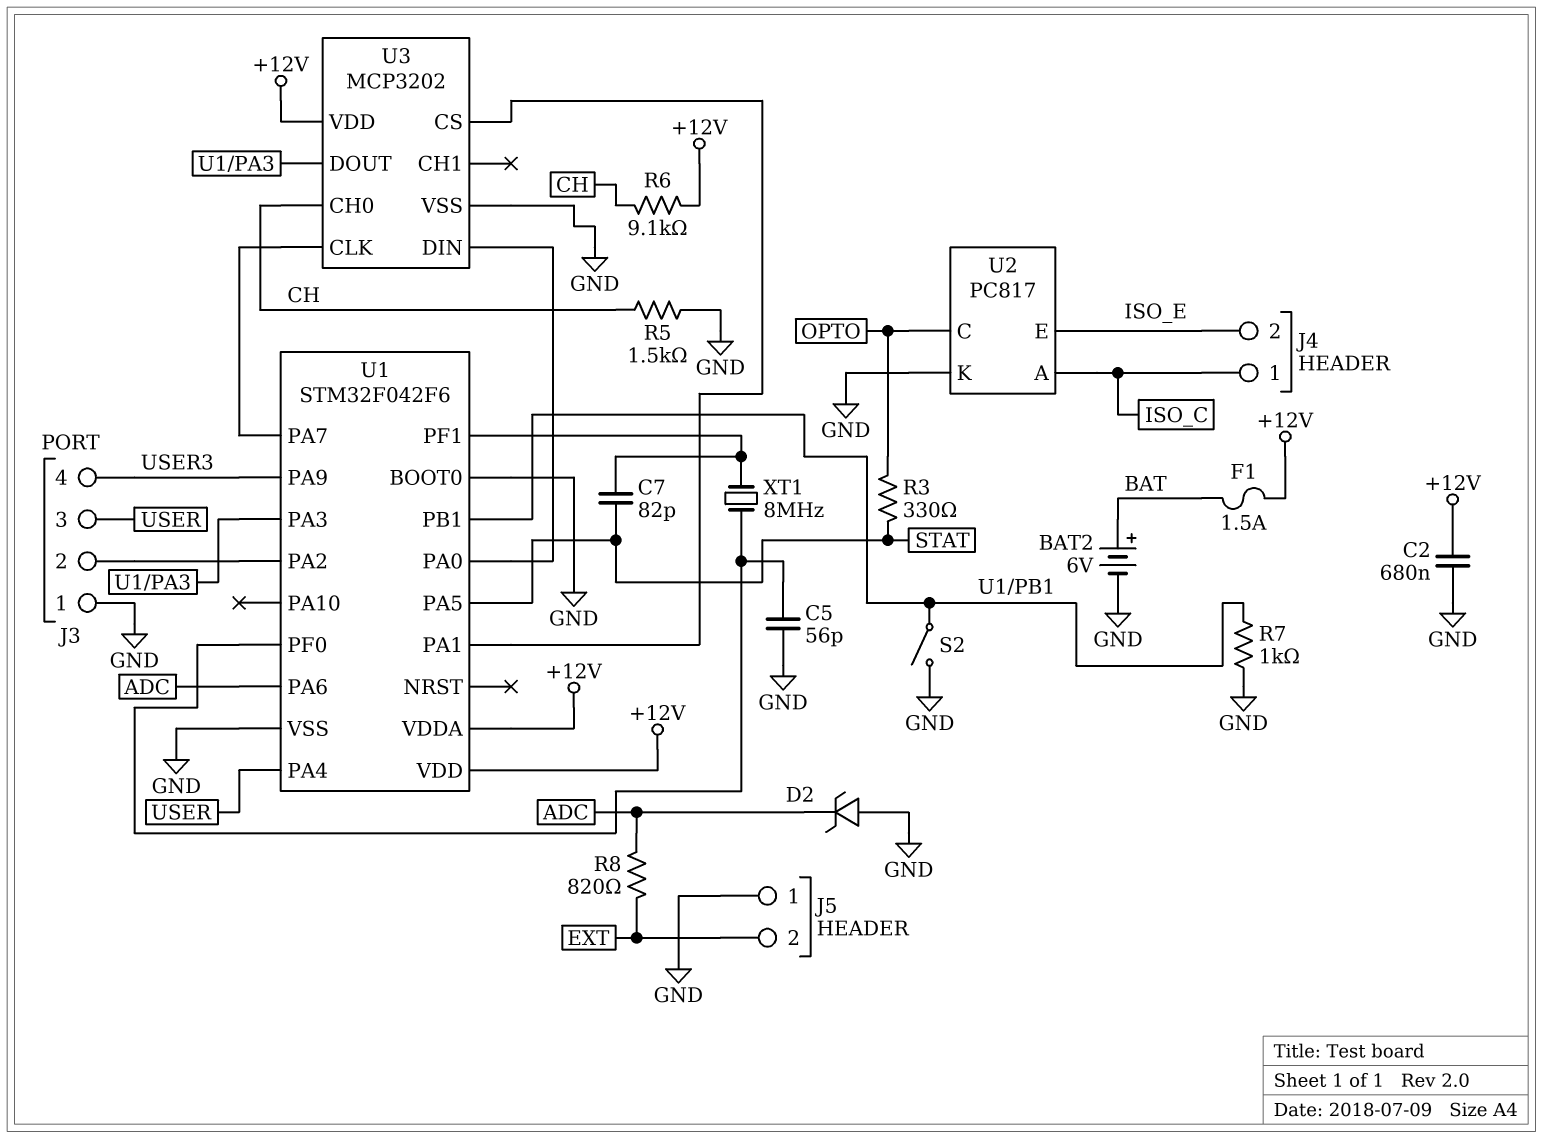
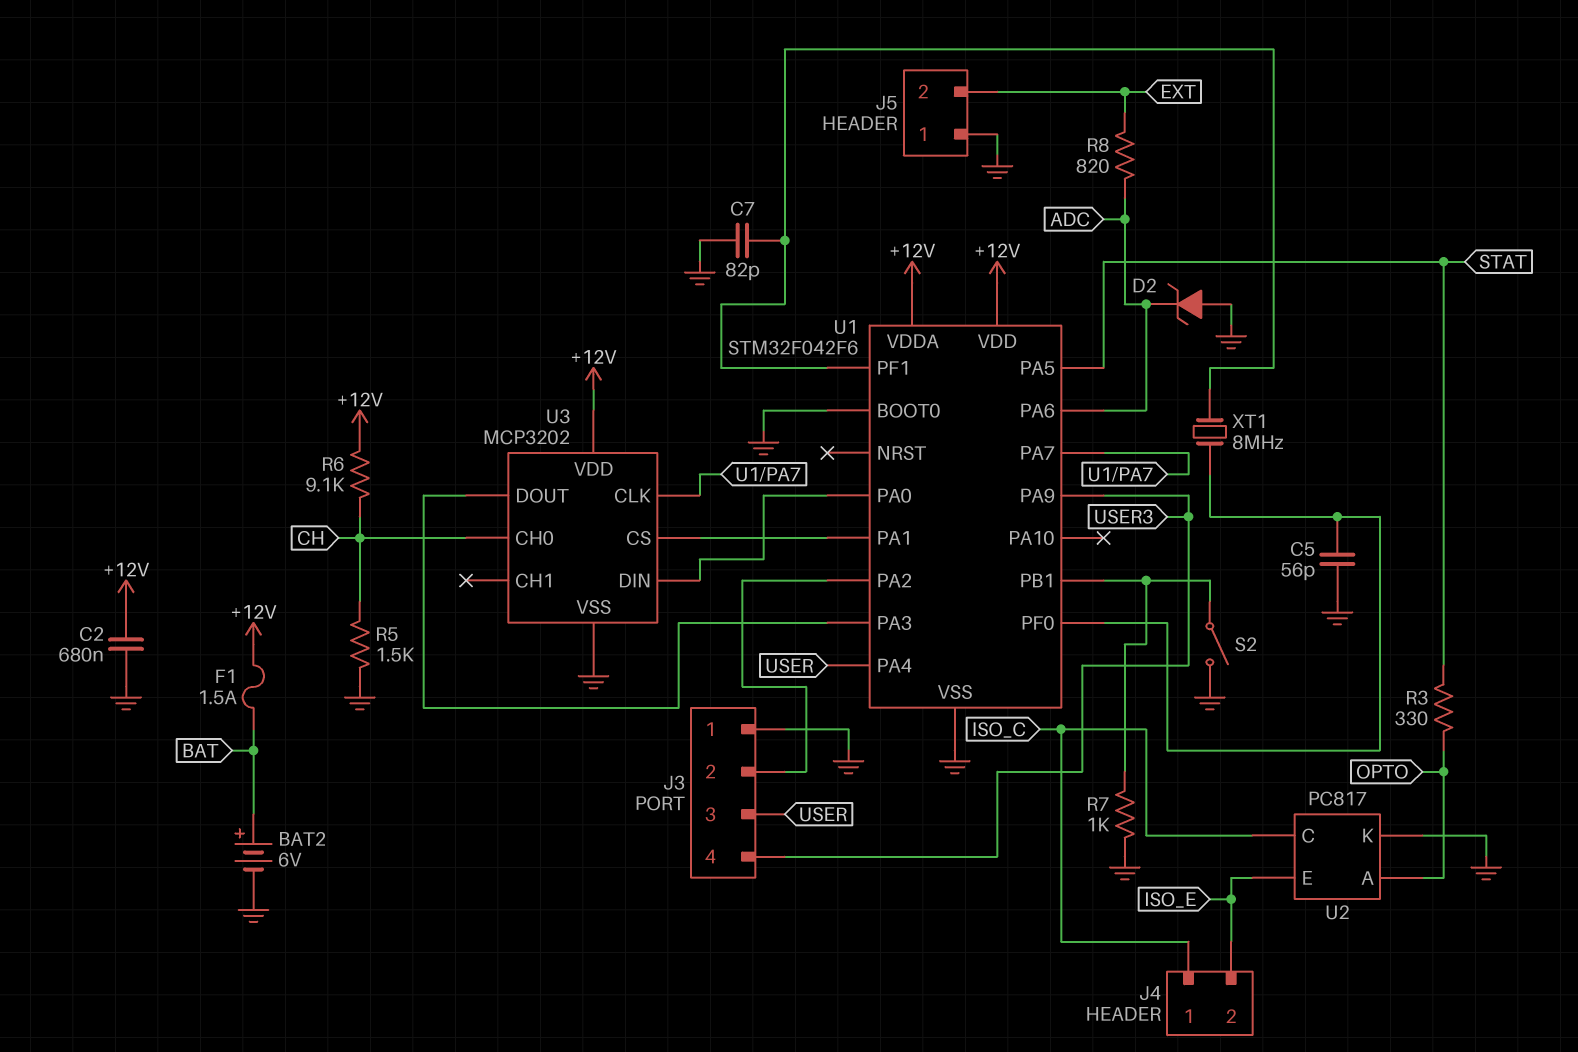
C7: 82pF (STAT, U1/PF1) -> 82pF (GND, U1/PF1)
U2 pin A: ISO_C -> OPTO
U2 pin C: OPTO -> ISO_C

